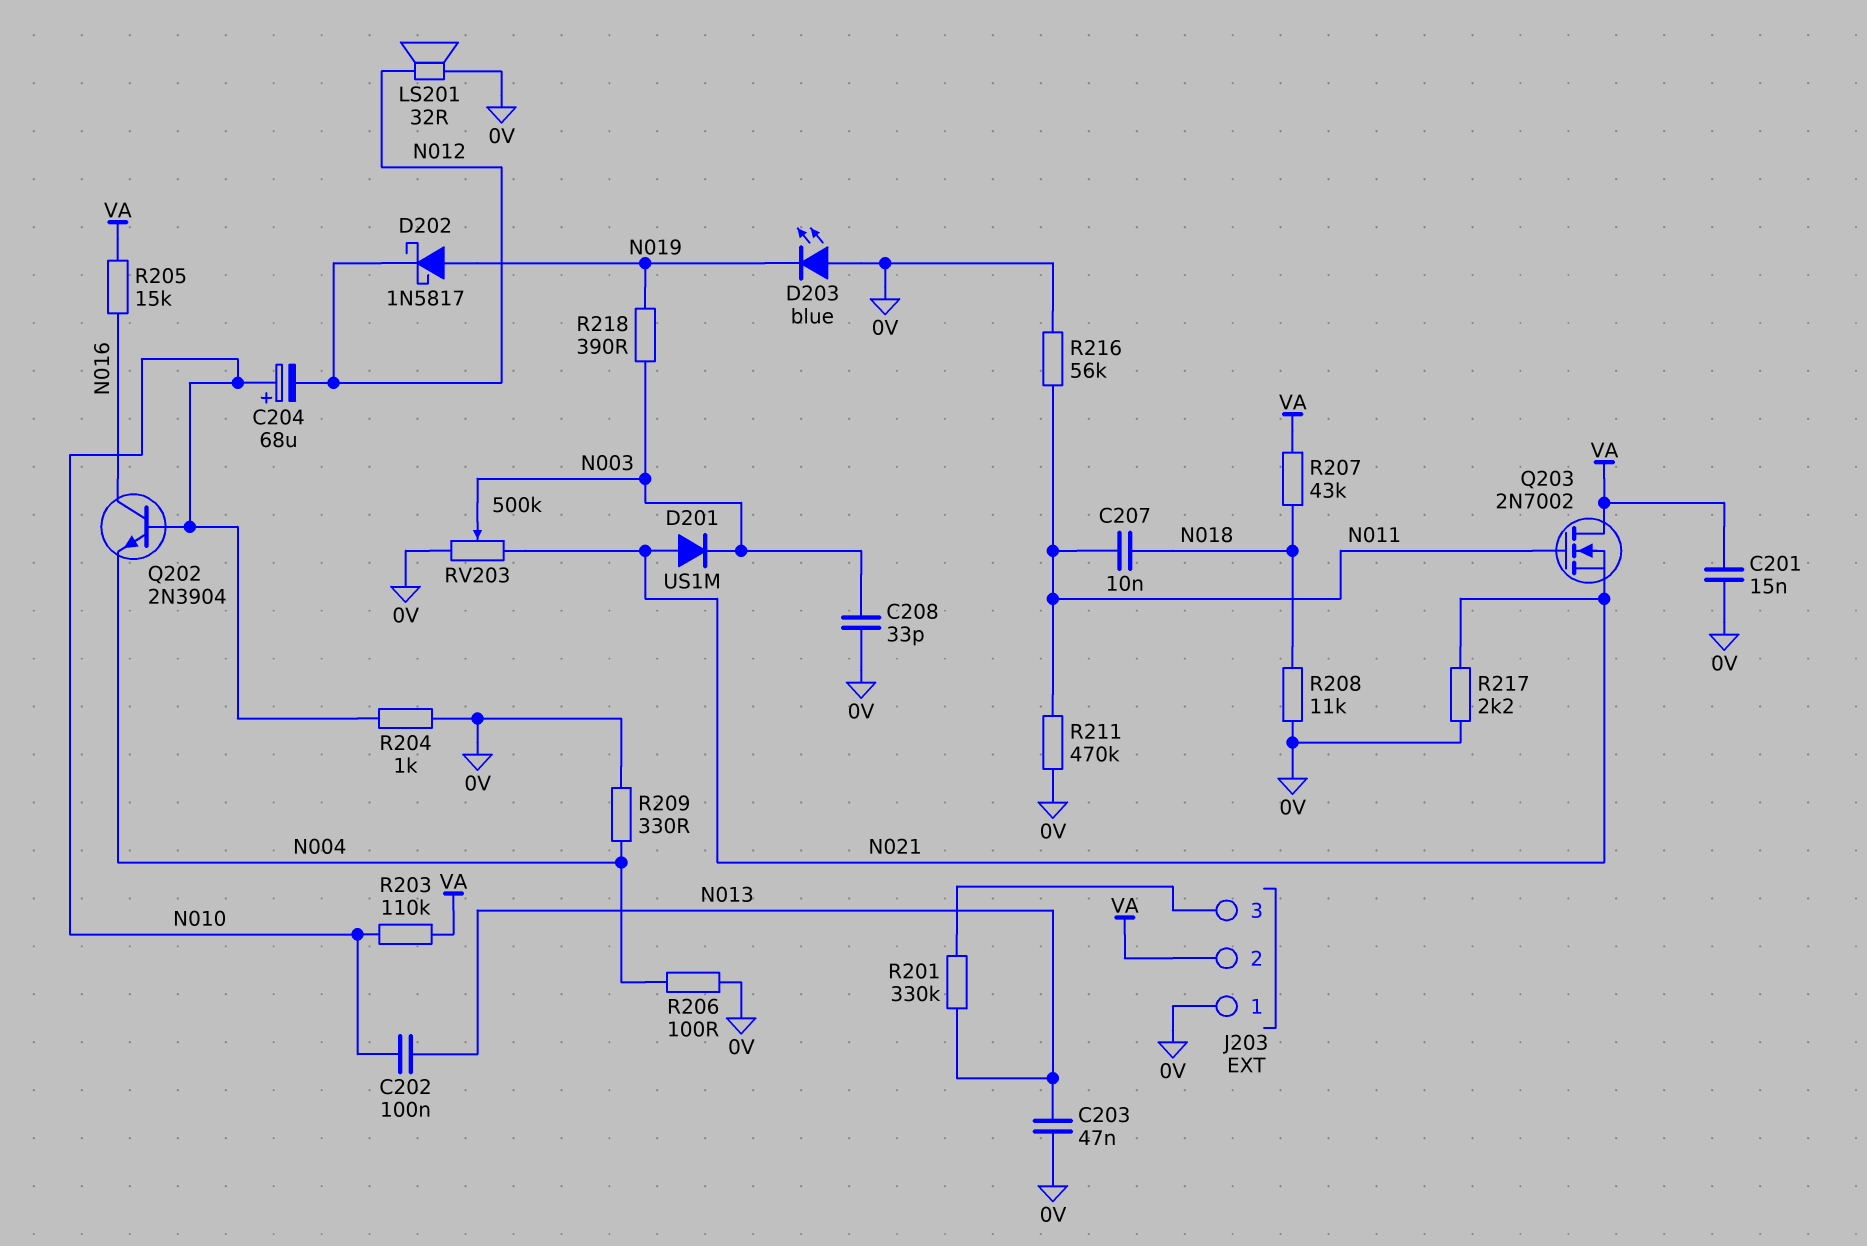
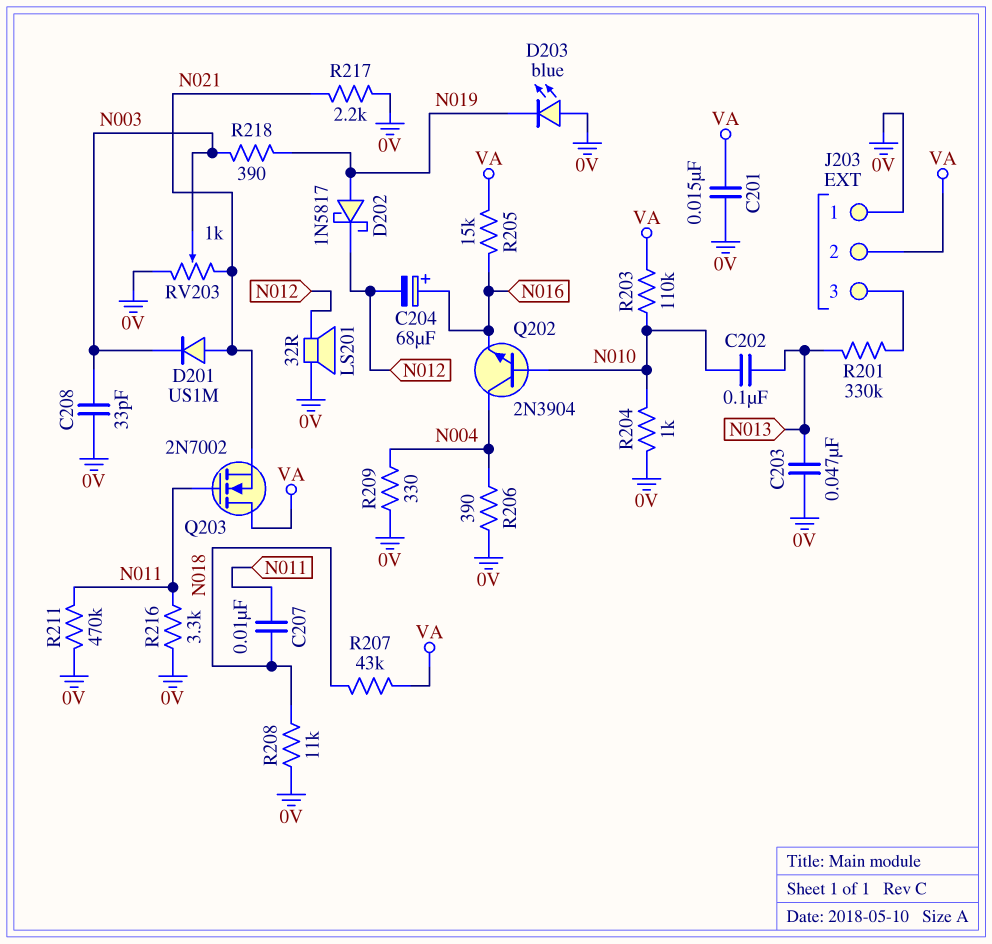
C204: 68uF (plus N010, minus N012) -> 68uF (plus N016, minus N012)
Q202: NPN 2N3904 (B N010, C N016, E N004) -> NPN 2N3904 (B N010, C N004, E N016)
R206: 100 (0V, N004) -> 390 (0V, N004)
R216: 56k (0V, N011) -> 3.3k (0V, N011)
RV203: 500k (0V, N021, wiper N003) -> 1k (0V, N021, wiper N003)

